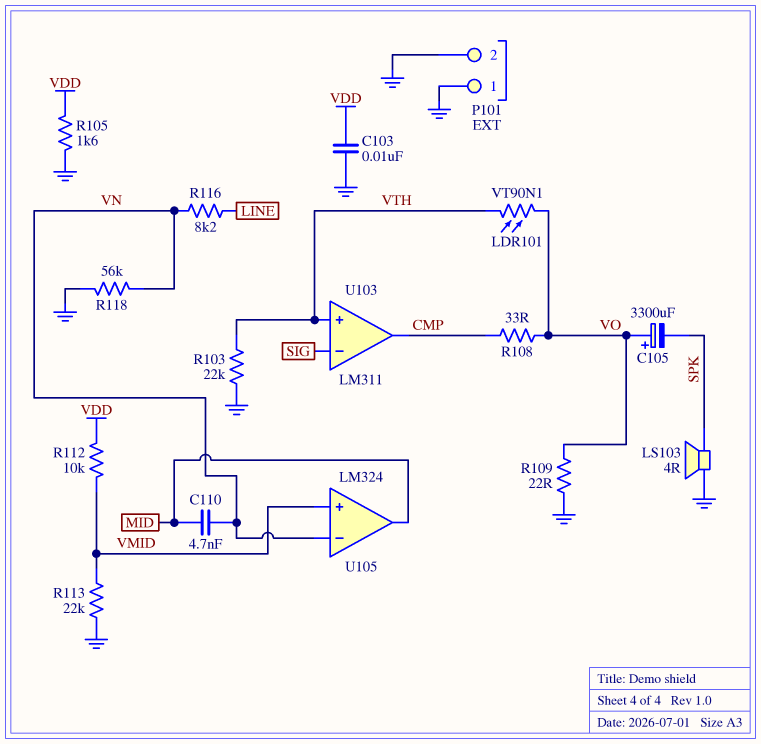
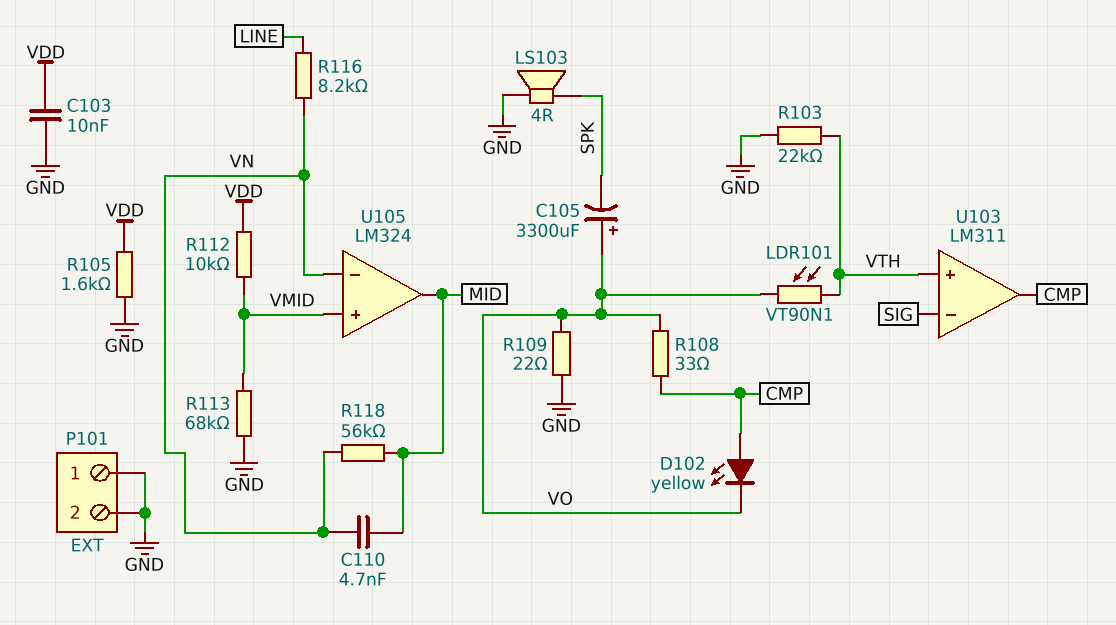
D102: none -> LED yellow (A CMP, K VO)
R113: 22k (GND, VMID) -> 68k (GND, VMID)
R118: 56k (GND, VN) -> 56k (MID, VN)

